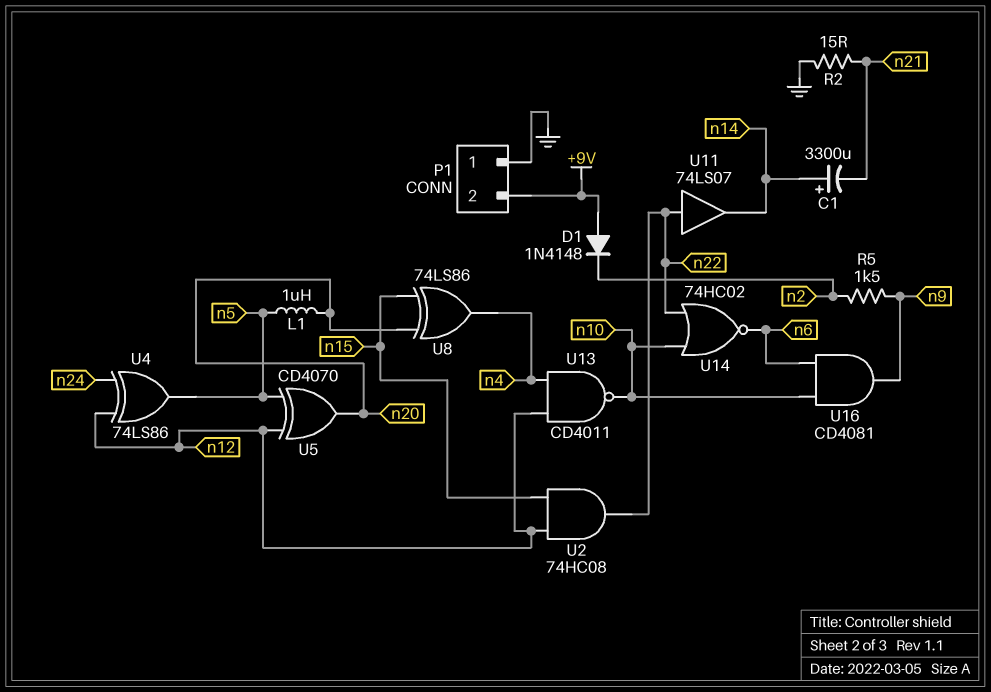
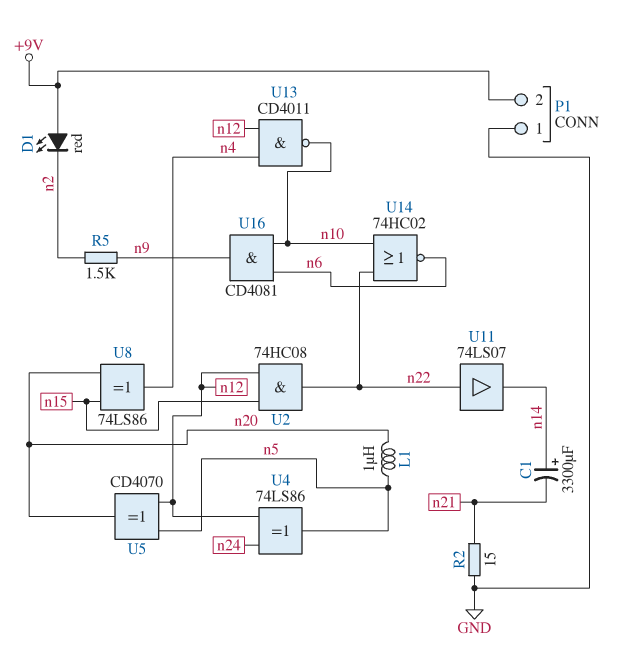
D1: diode 1N4148 (A +9V, K n2) -> LED red (A +9V, K n2)

